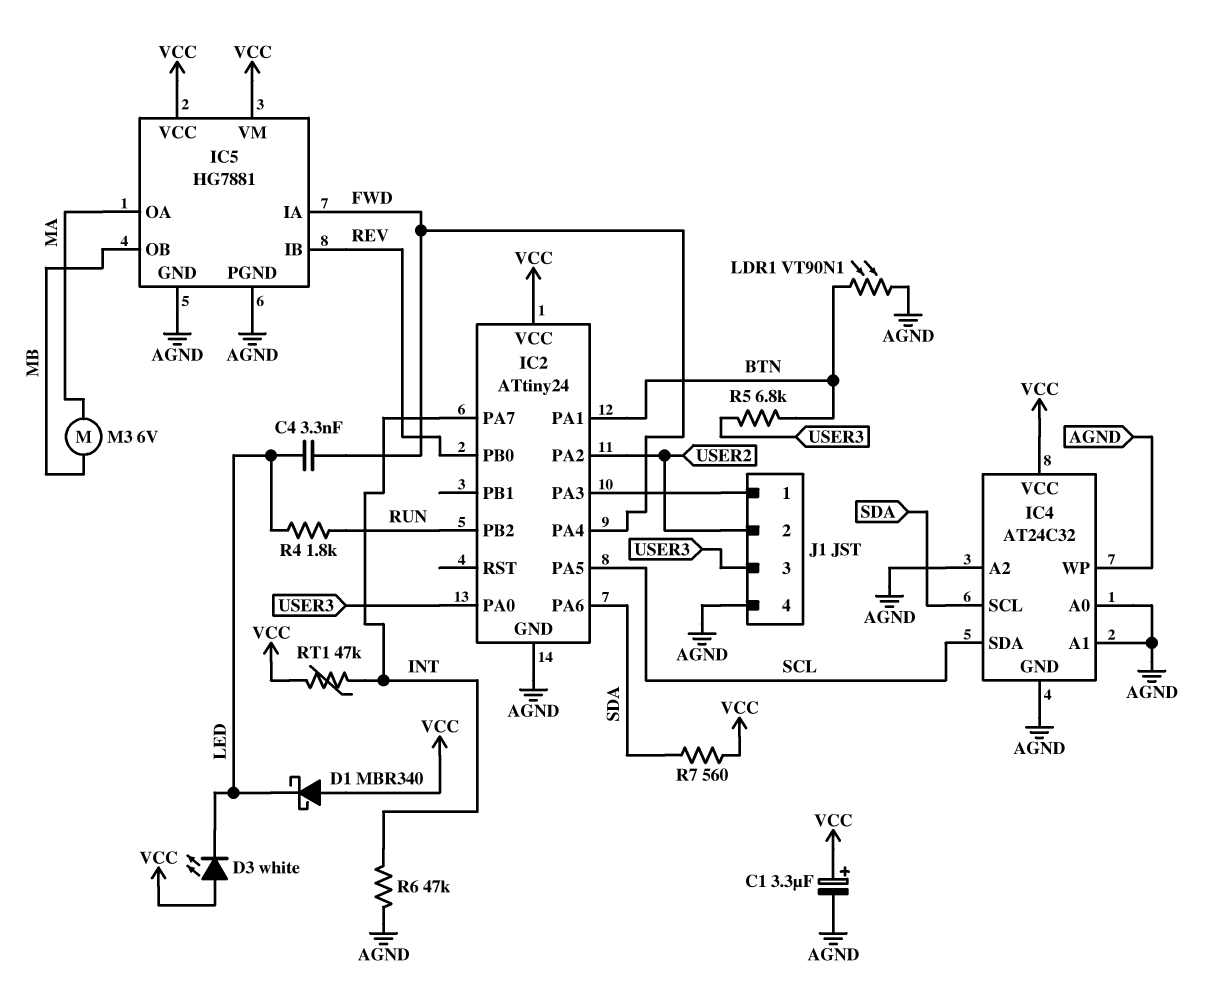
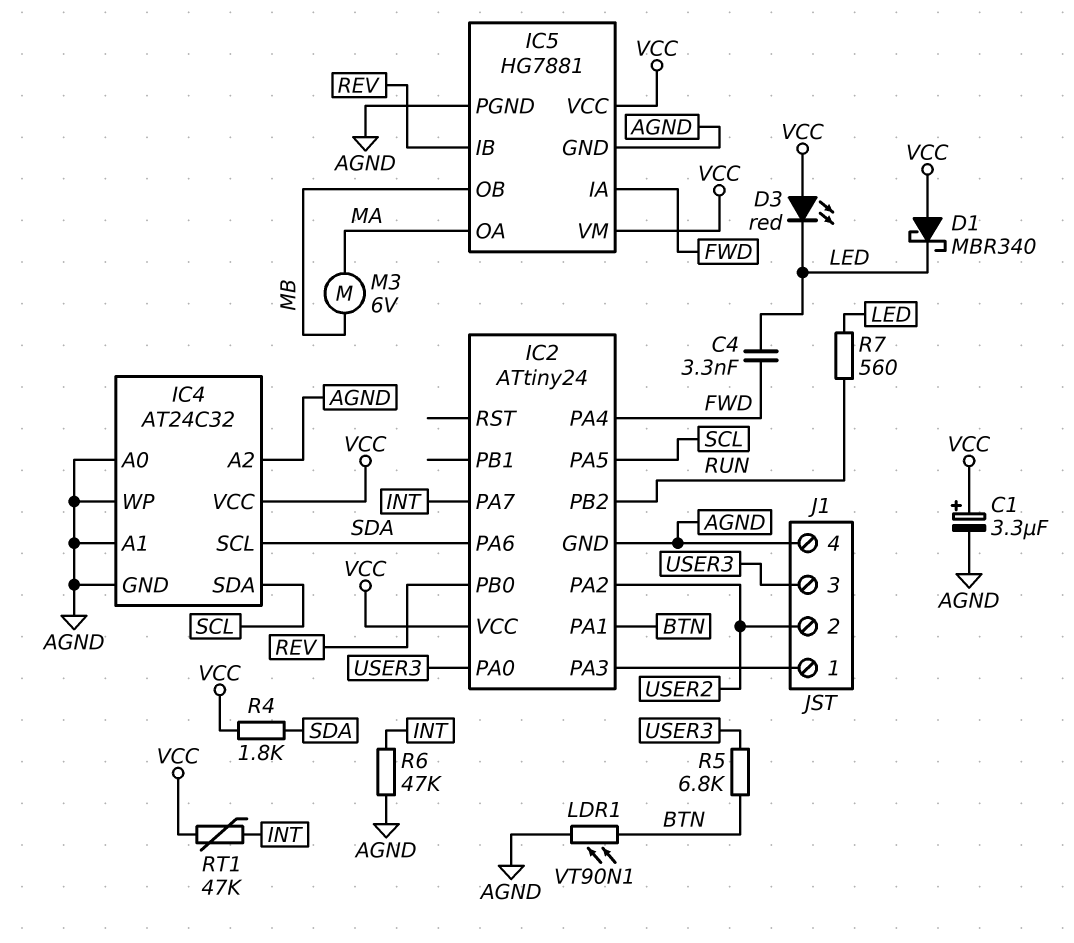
D3: LED white (A VCC, K LED) -> LED red (A VCC, K LED)
R4: 1.8k (LED, RUN) -> 1.8k (SDA, VCC)
R7: 560 (SDA, VCC) -> 560 (LED, RUN)

